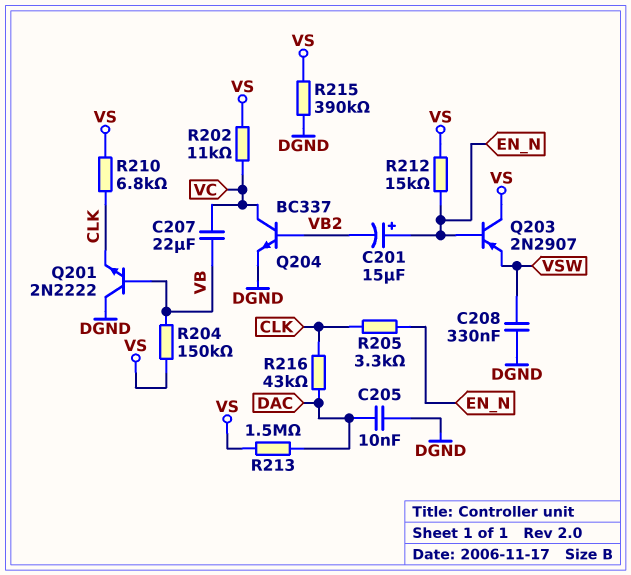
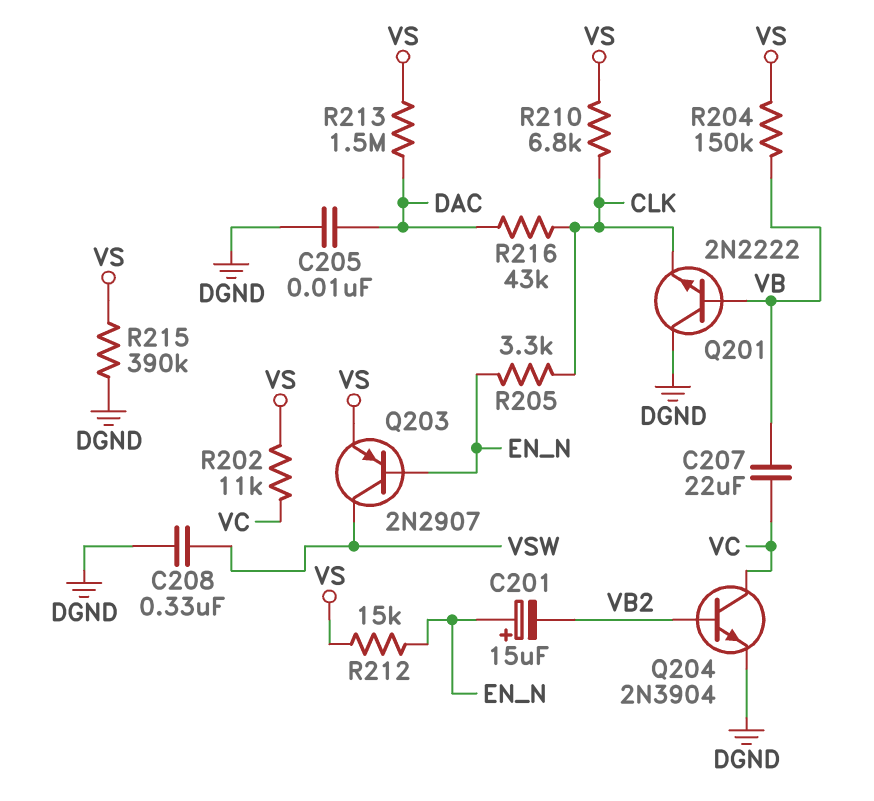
Q203: PNP 2N2907 (B EN_N, C VS, E VSW) -> PNP 2N2907 (B EN_N, C VSW, E VS)
Q204: NPN BC337 (B VB2, C VC, E DGND) -> NPN 2N3904 (B VB2, C VC, E DGND)

